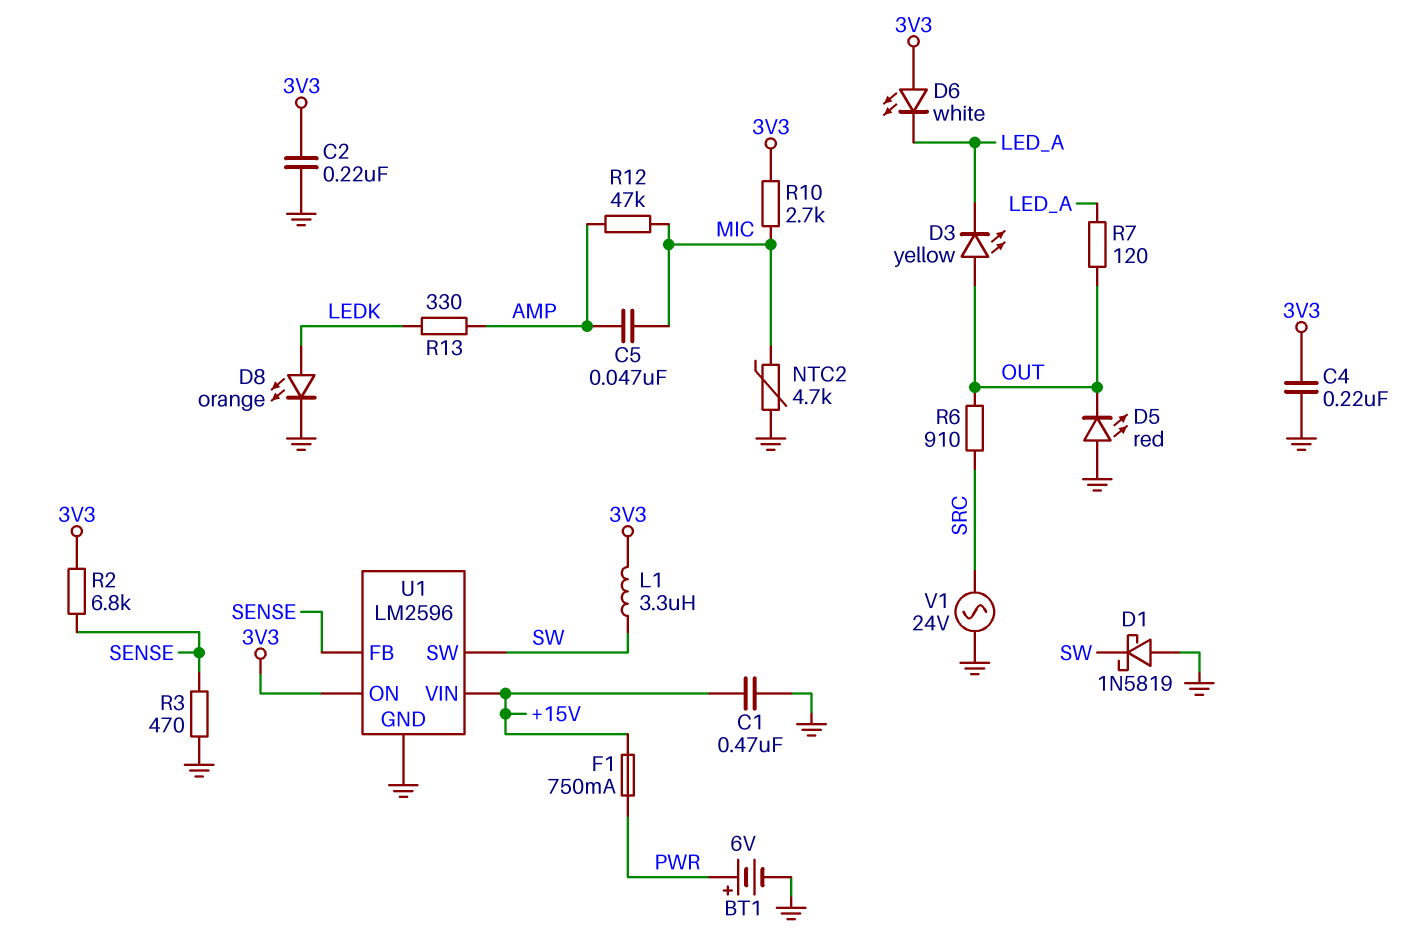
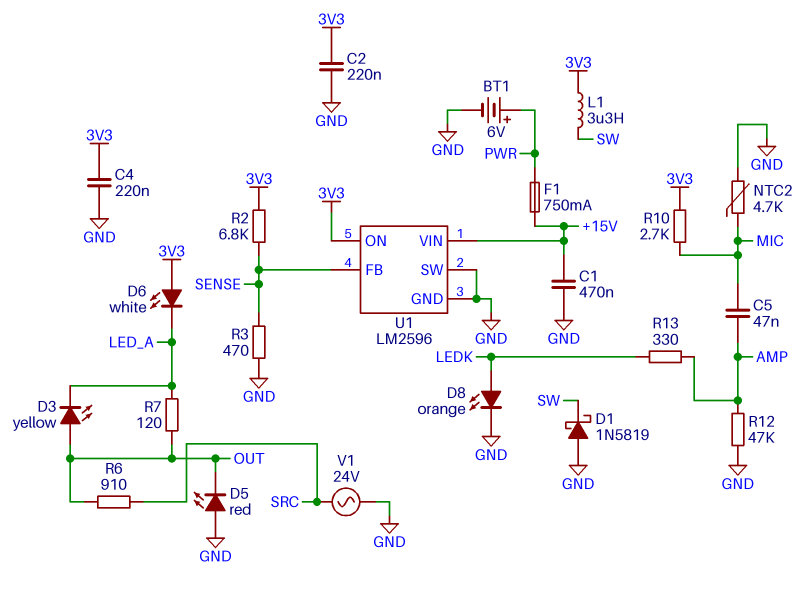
R12: 47k (AMP, MIC) -> 47k (AMP, GND)
U1 pin SW: SW -> GND

